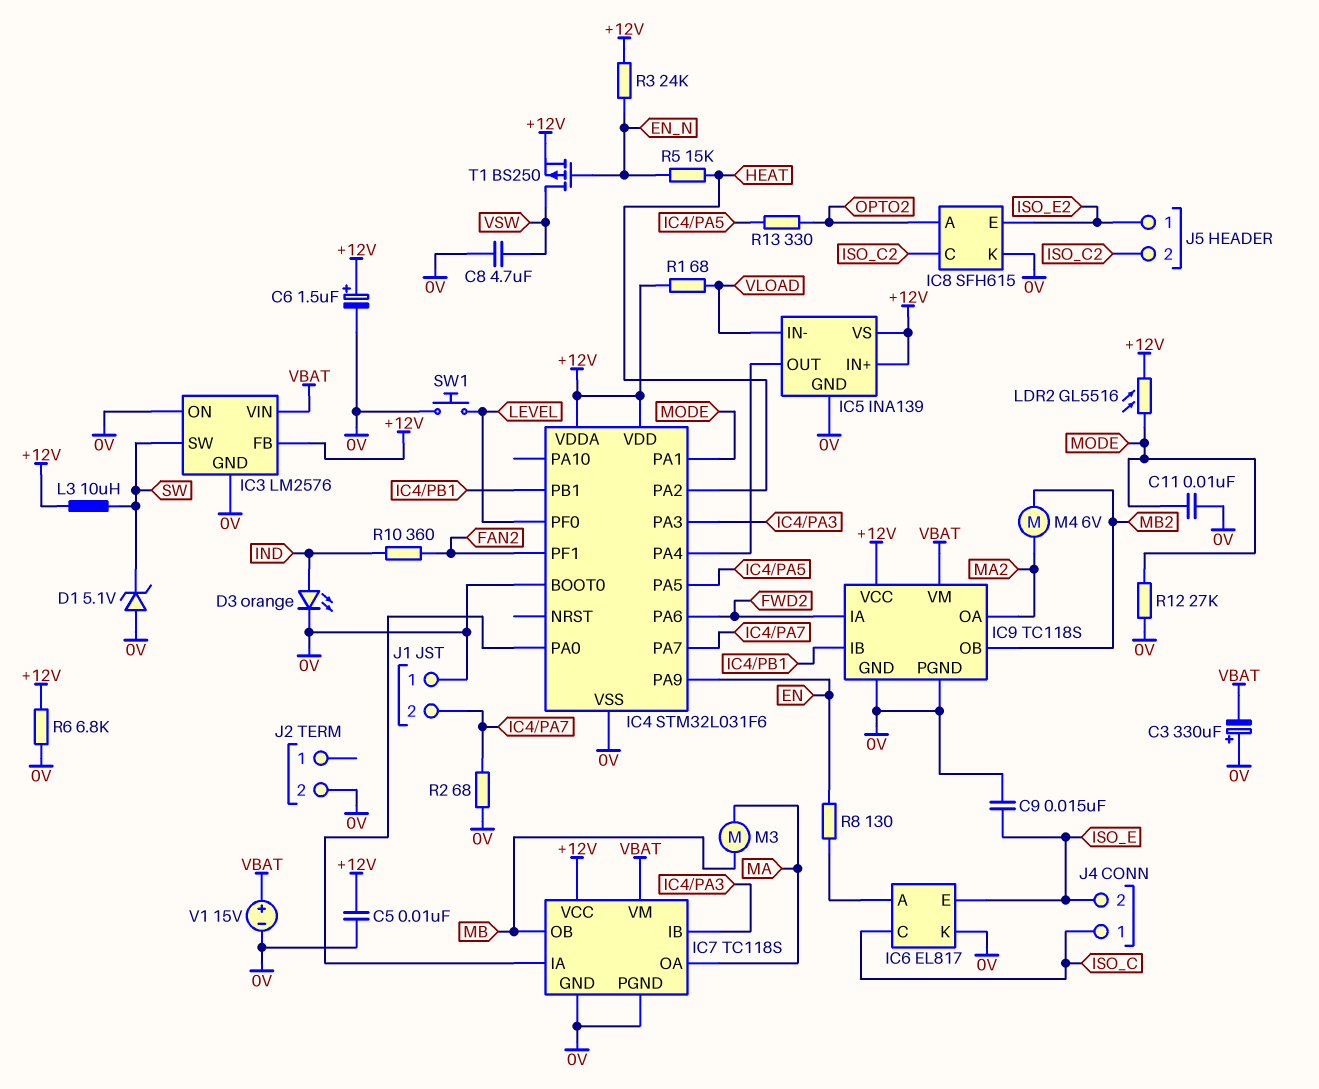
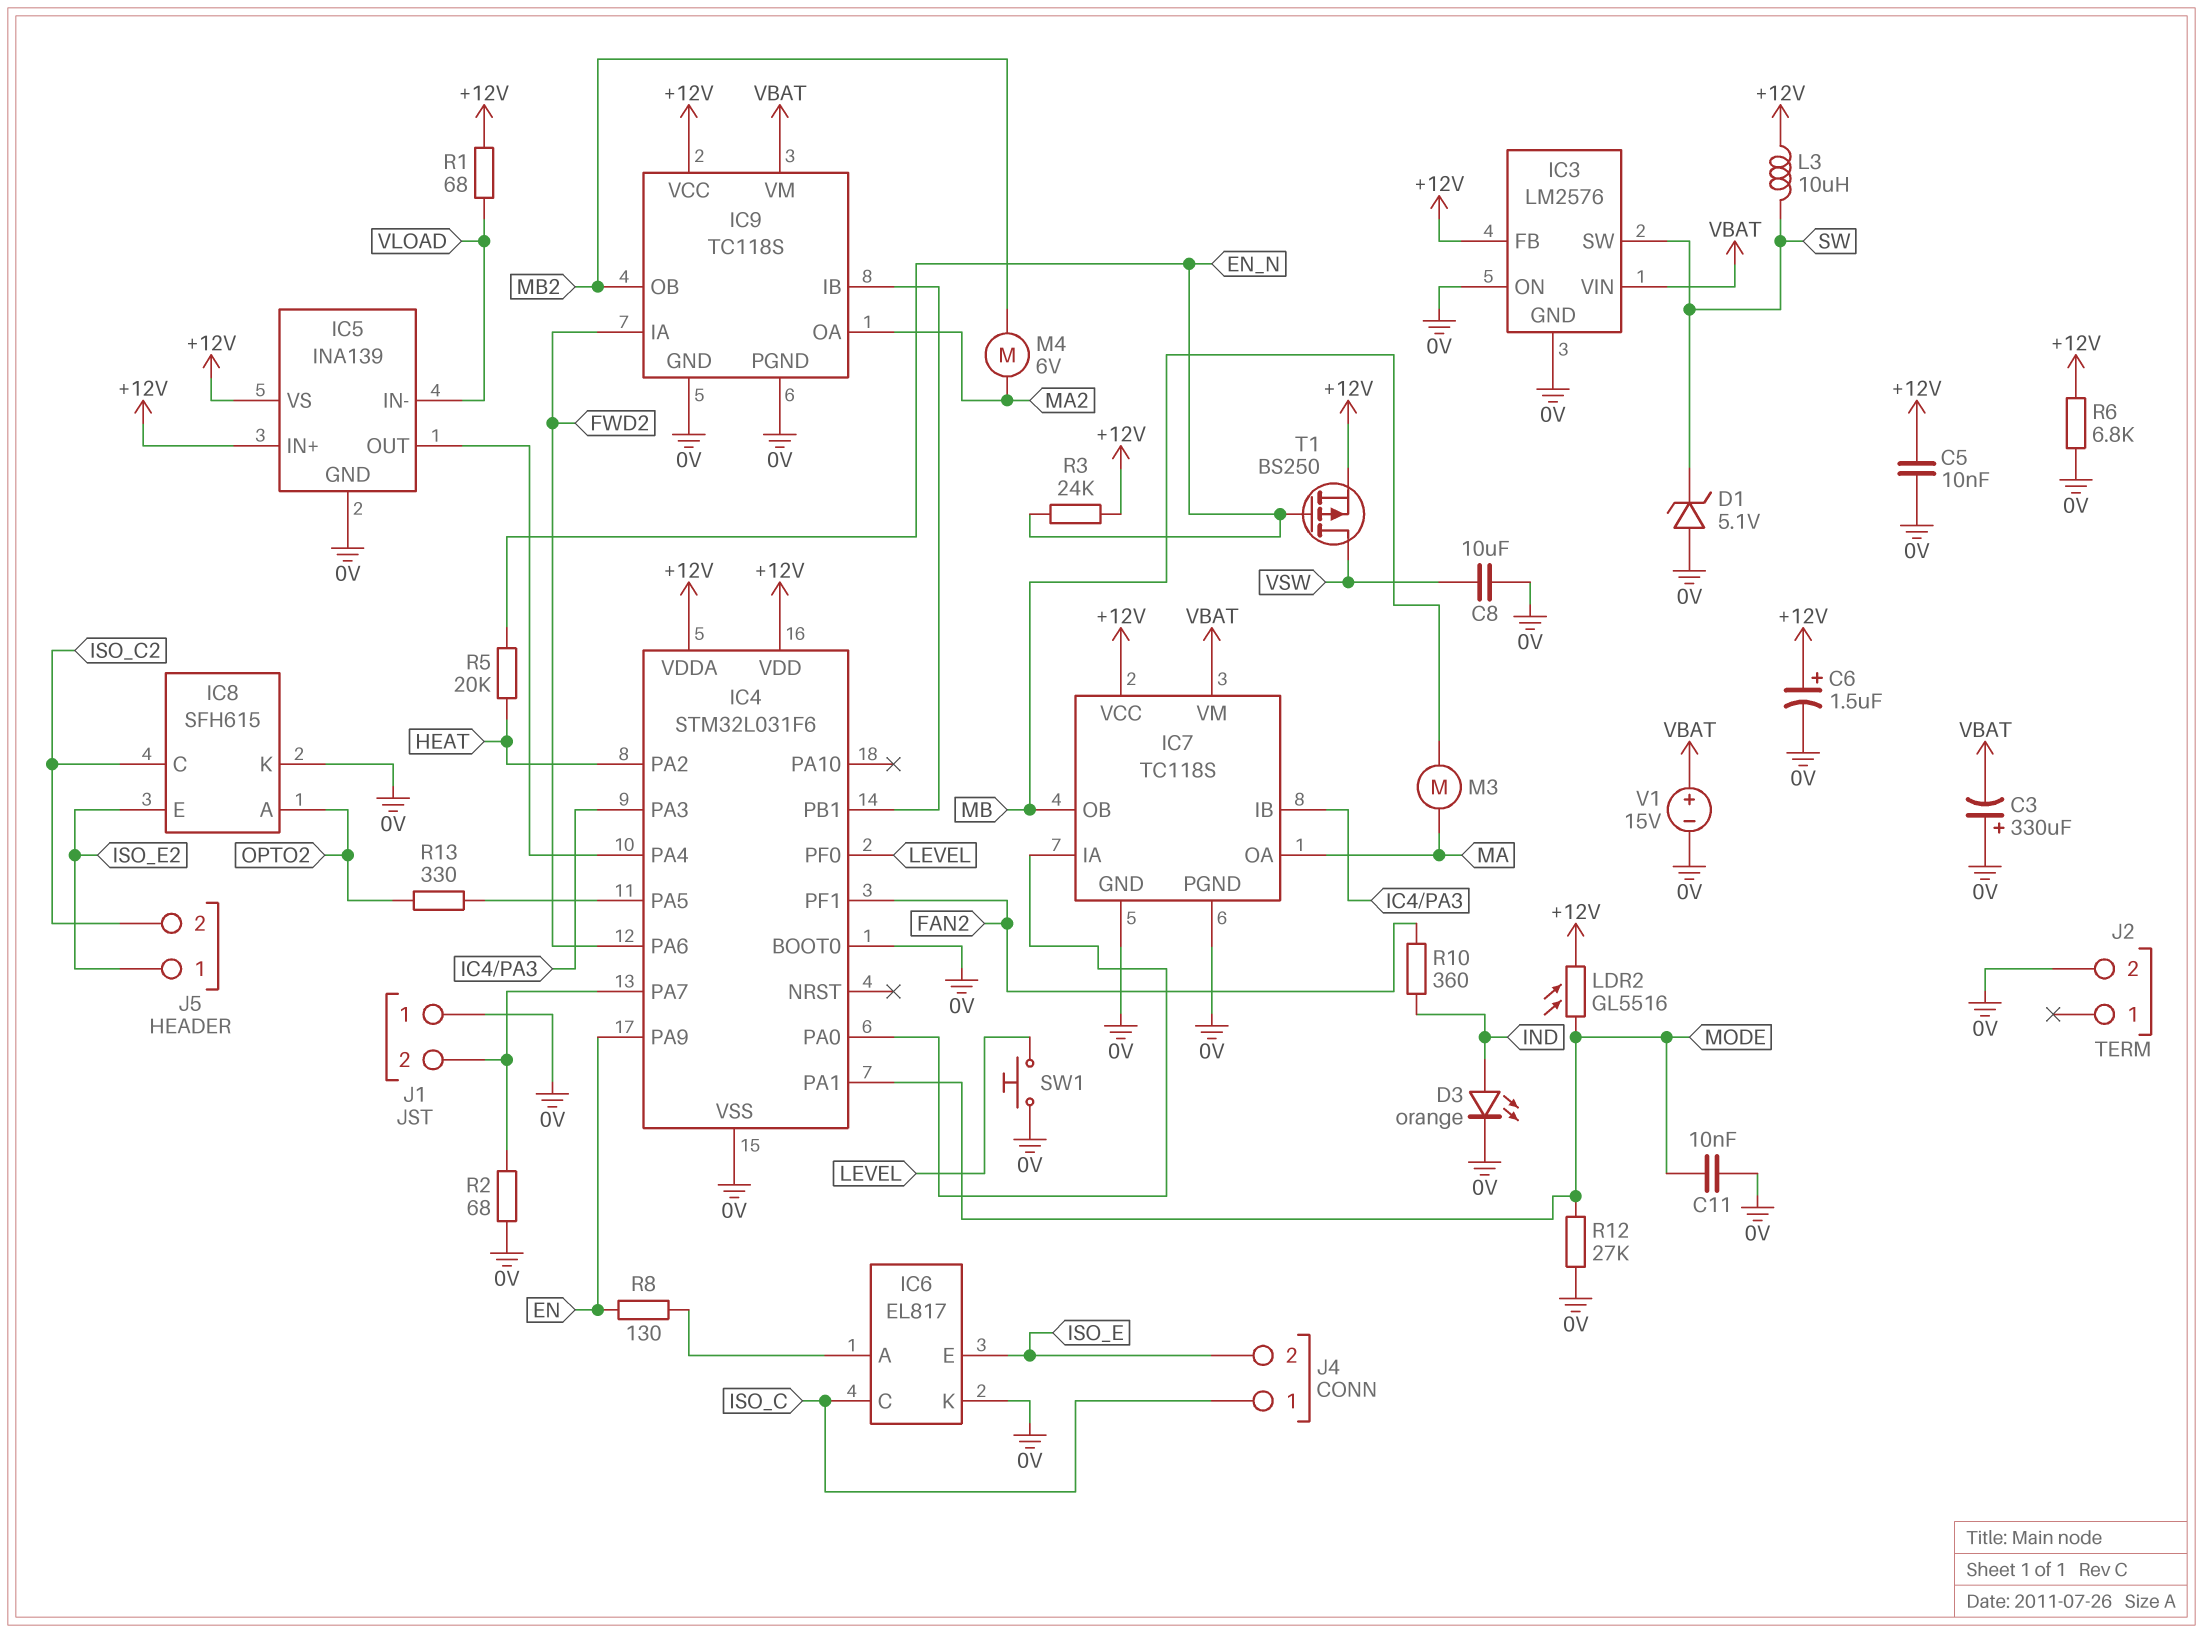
C8: 4.7uF (0V, VSW) -> 10uF (0V, VSW)
C9: 15nF (0V, ISO_E) -> none
R5: 15k (EN_N, HEAT) -> 20k (EN_N, HEAT)

